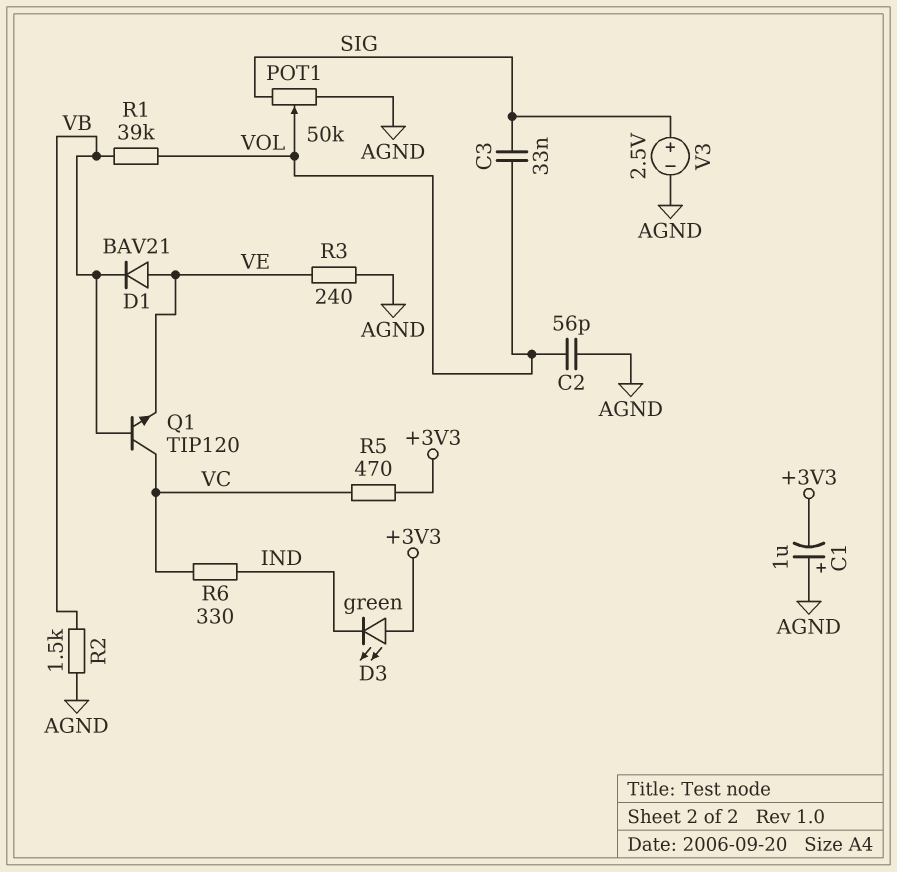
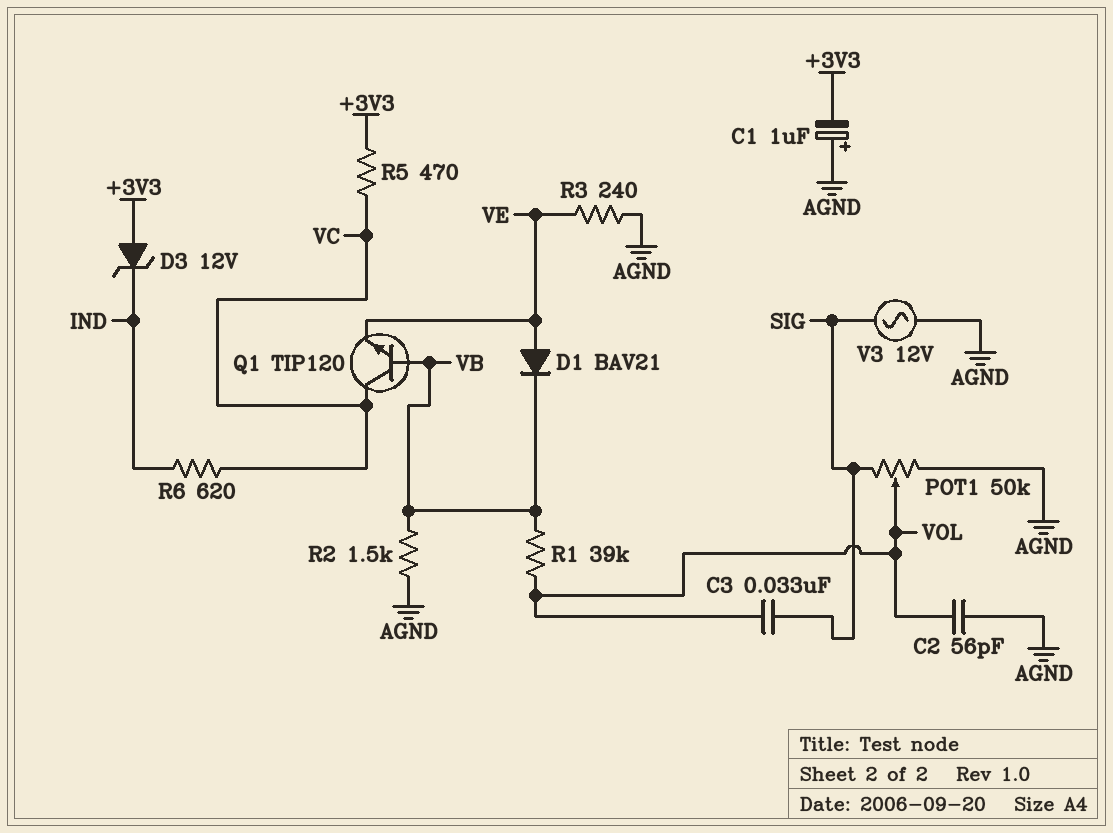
D3: LED green (A +3V3, K IND) -> zener 12V (A +3V3, K IND)
R6: 330 (IND, VC) -> 620 (IND, VC)
V3: 2.5V (plus SIG, minus AGND) -> AC 12V (AGND, SIG)

